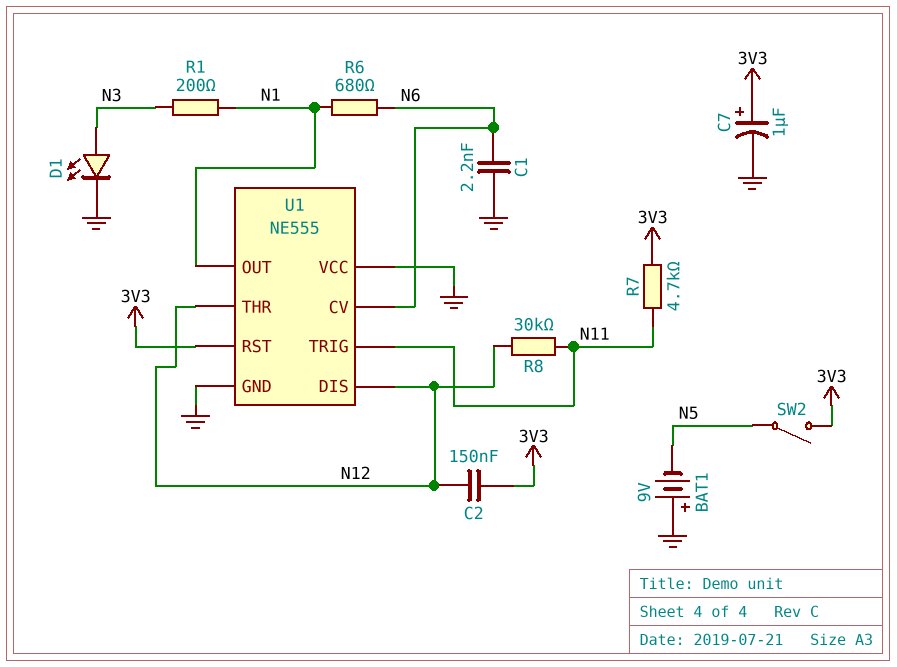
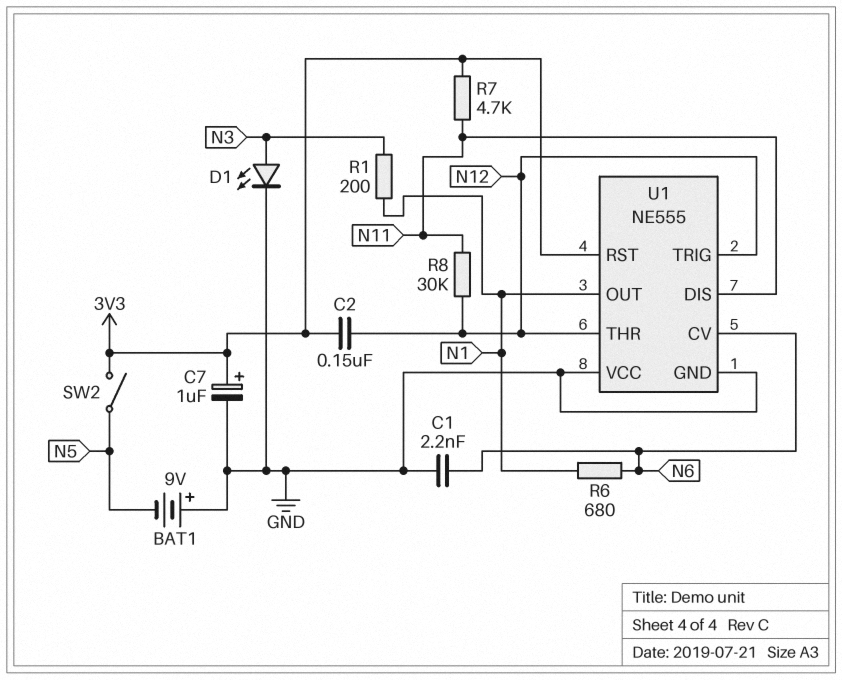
U1 pin DIS: N12 -> N11
U1 pin TRIG: N11 -> N12

